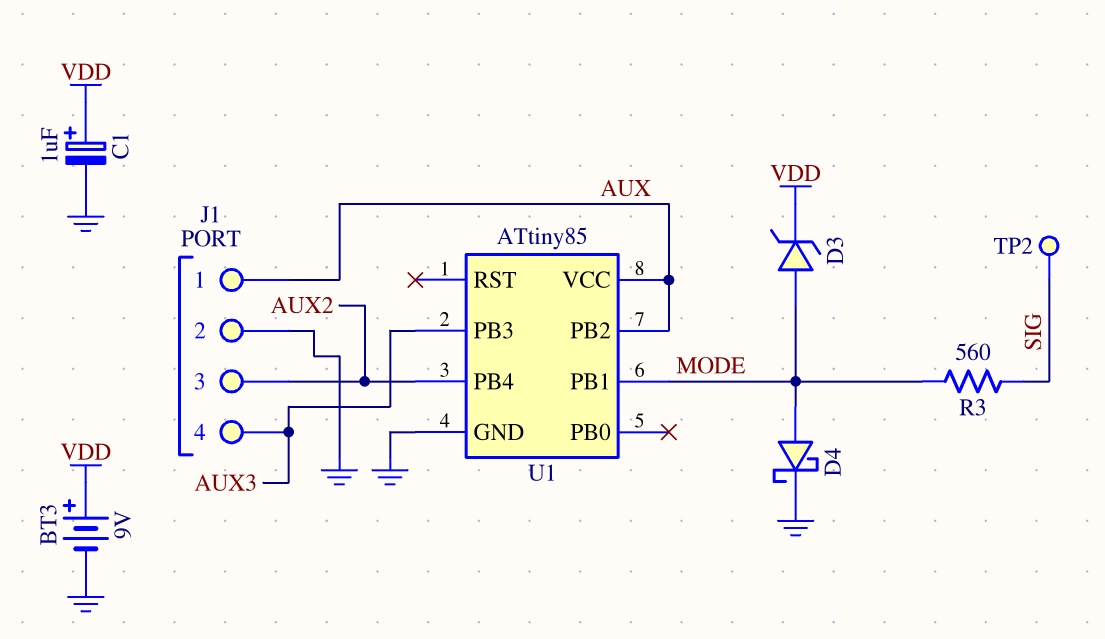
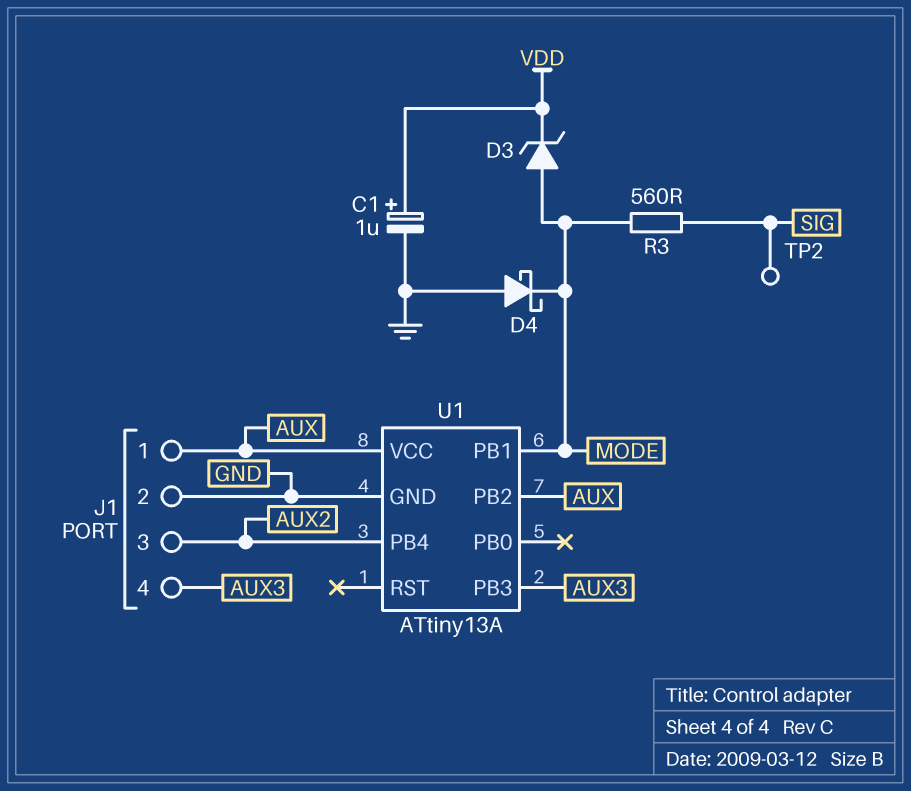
BT3: 9V (plus VDD, minus GND) -> none
D4: schottky (A MODE, K GND) -> schottky (A GND, K MODE)
U1: ATtiny85 -> ATtiny13A

